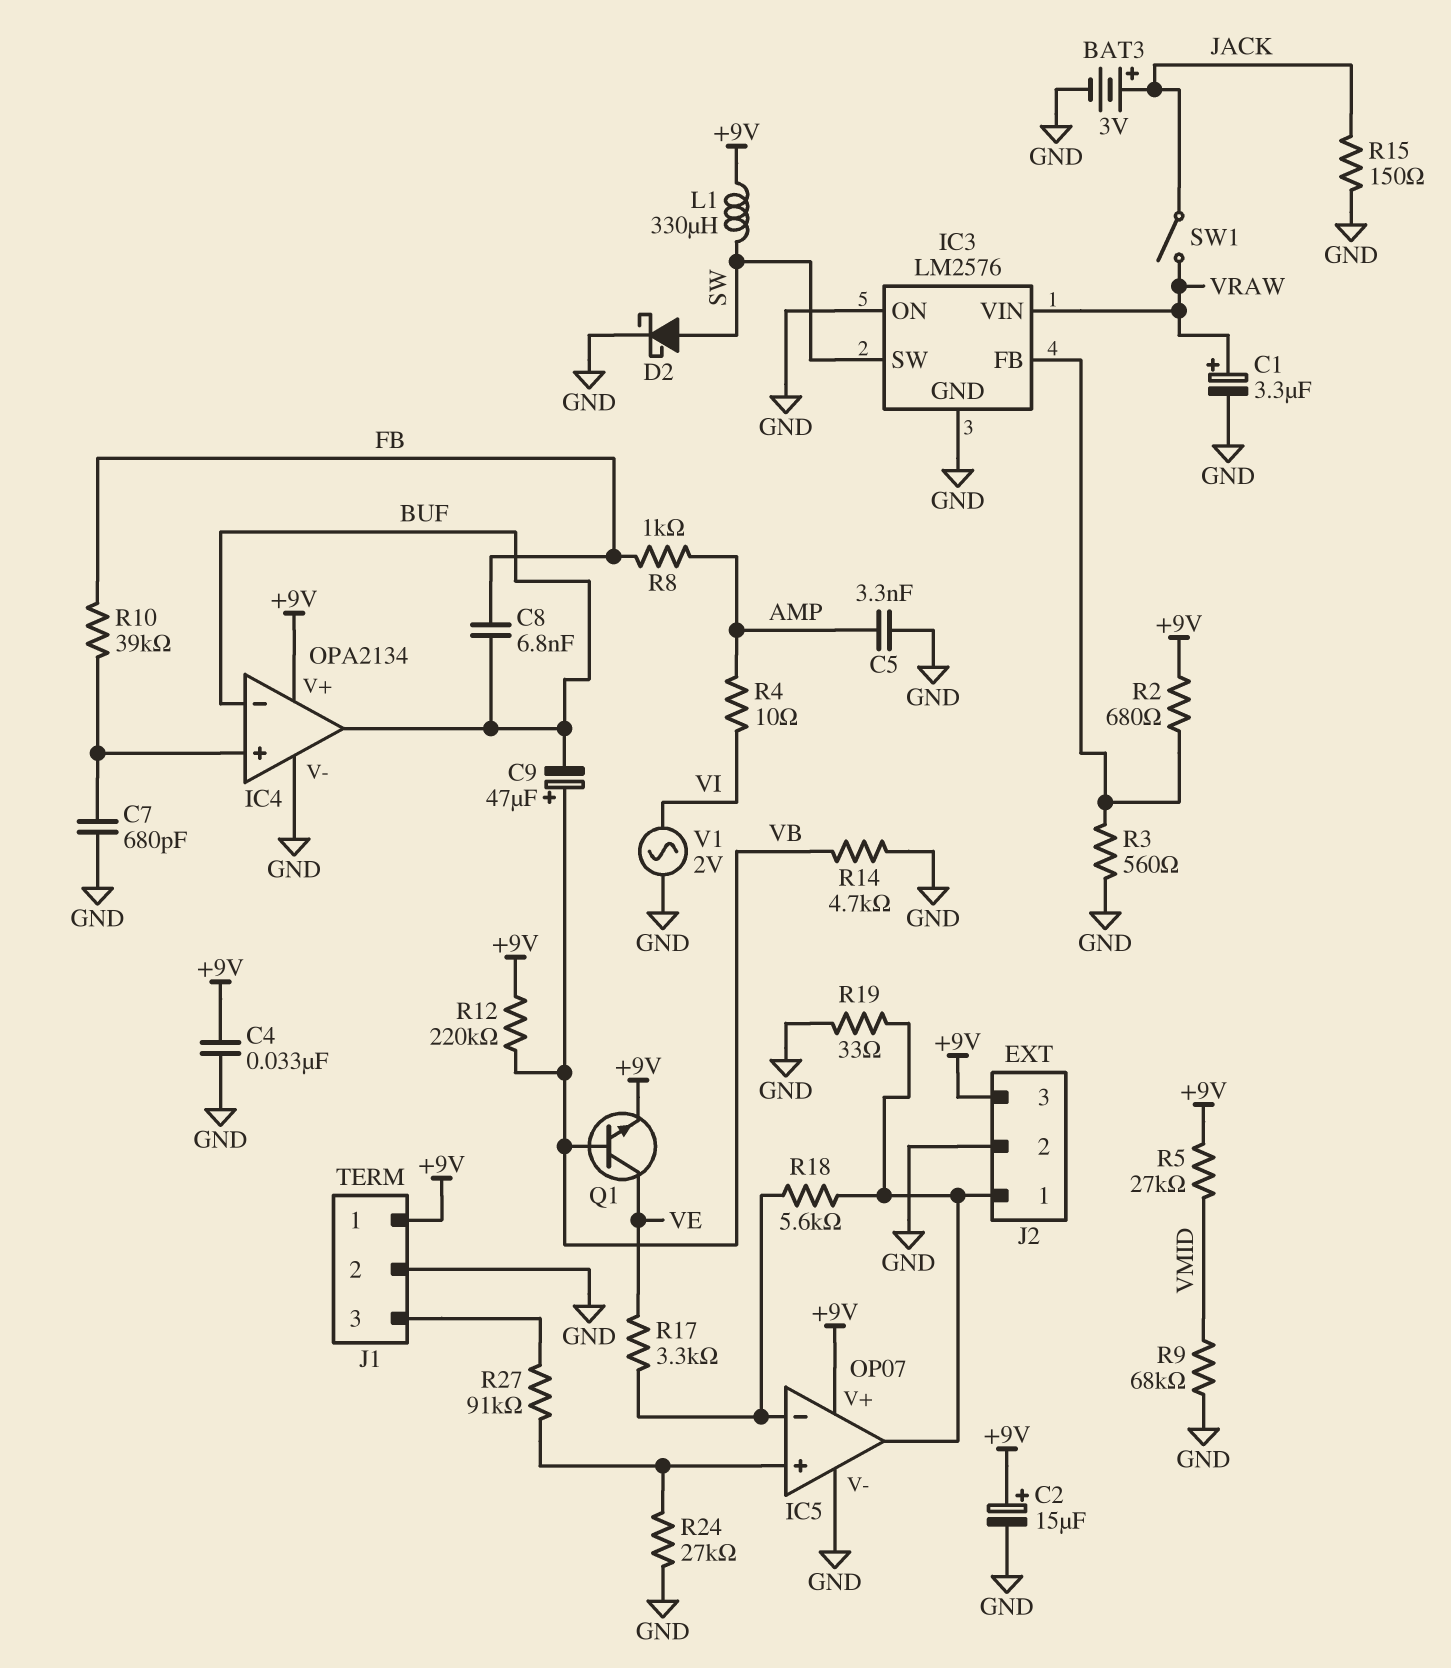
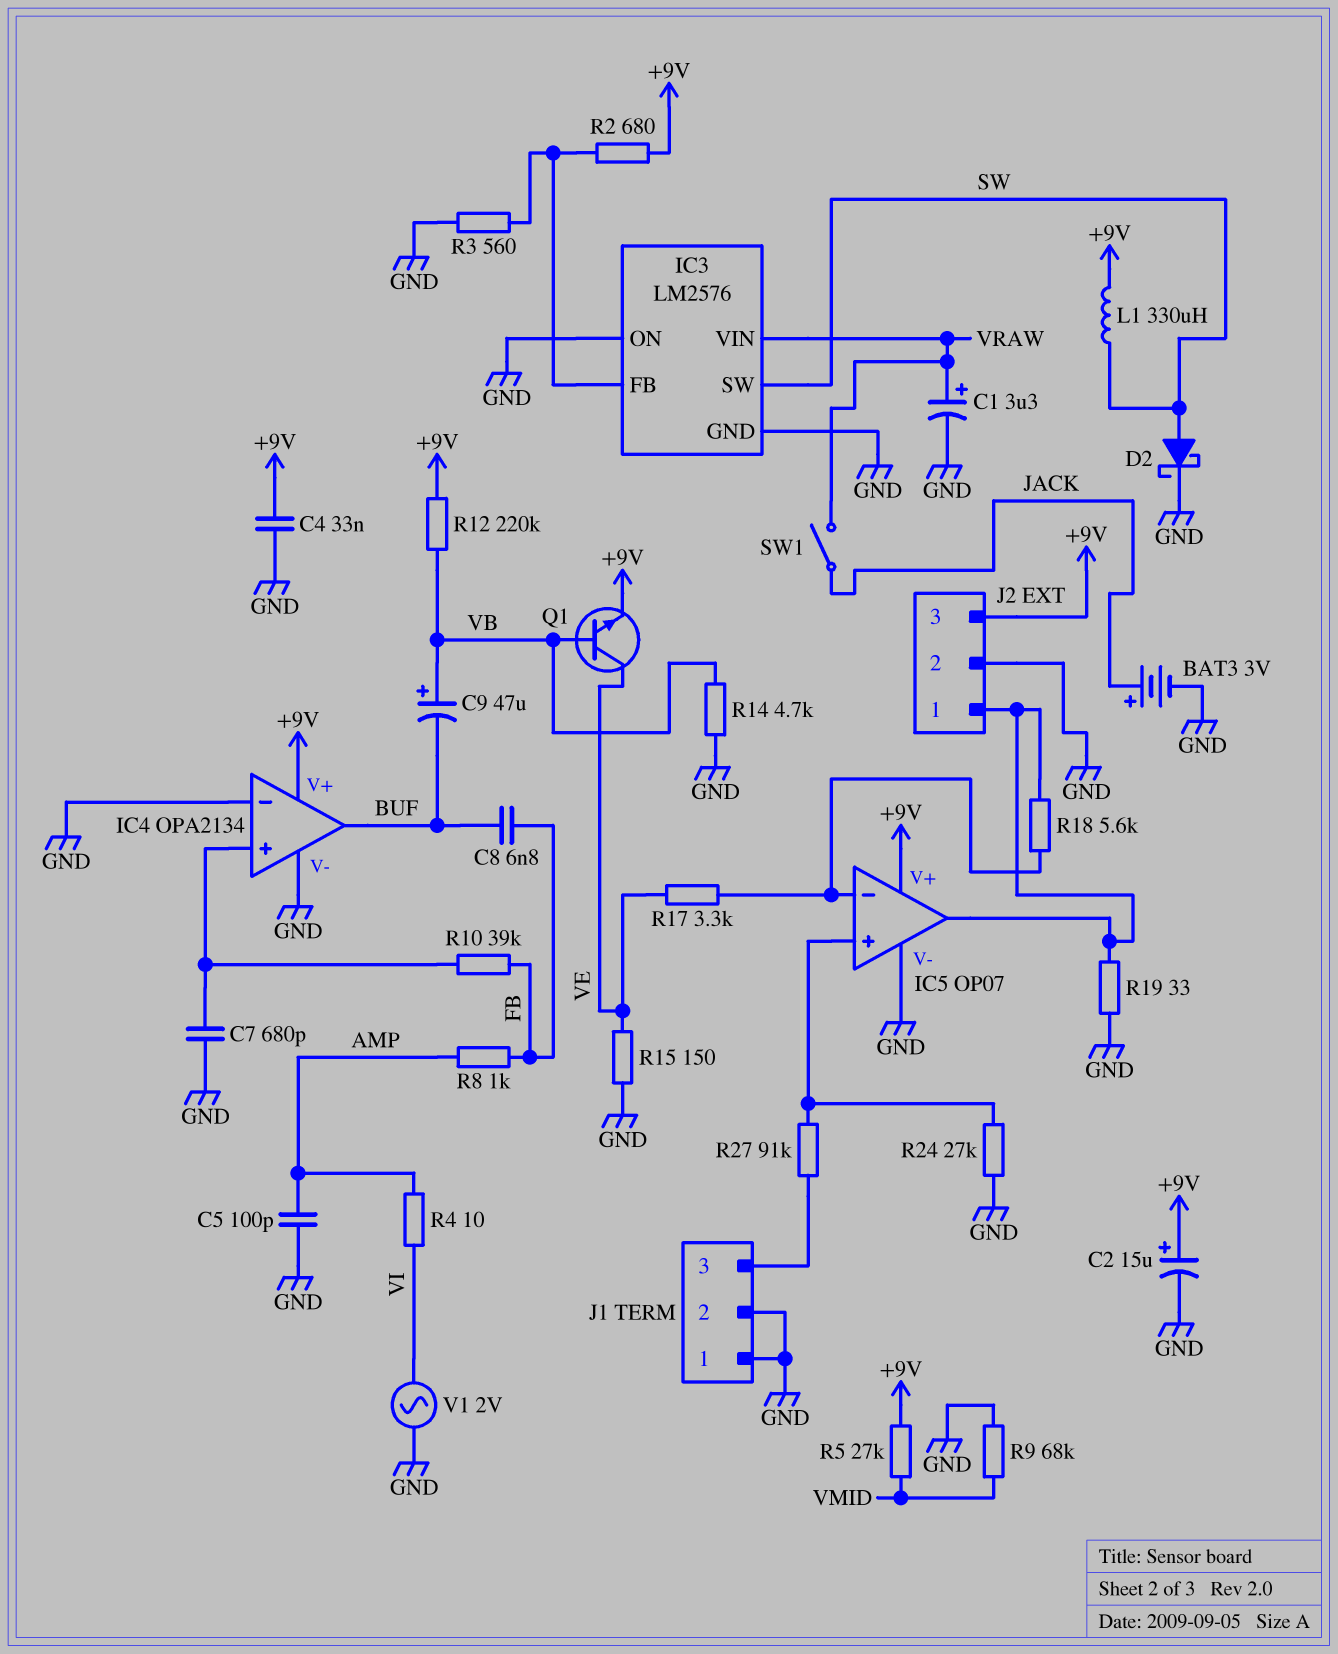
C5: 3.3nF (AMP, GND) -> 100pF (AMP, GND)
IC4 pin in-: BUF -> GND
J1 pin 1: +9V -> GND
R15: 150 (GND, JACK) -> 150 (GND, VE)

